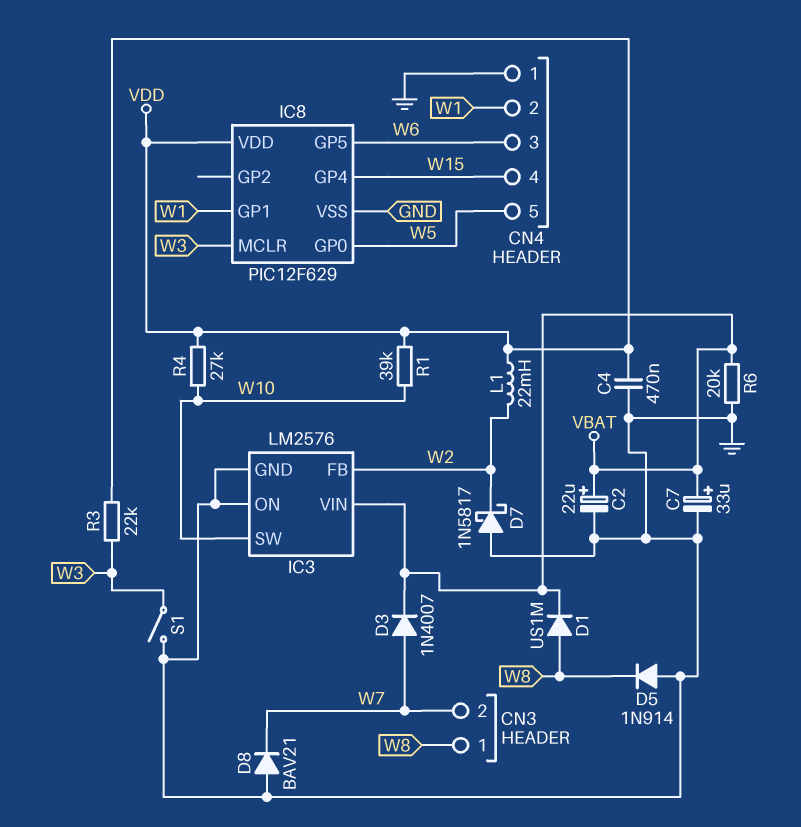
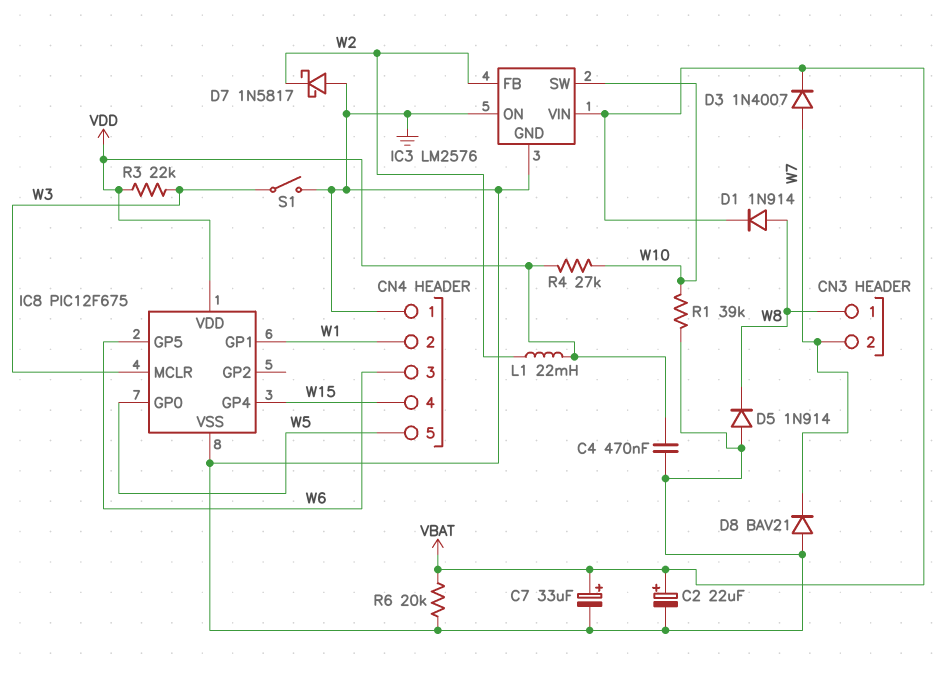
D1: diode US1M (A W8, K VBAT) -> diode 1N914 (A W8, K VBAT)
IC8: PIC12F629 -> PIC12F675
R1: 39k (VDD, W10) -> 39k (GND, W10)

